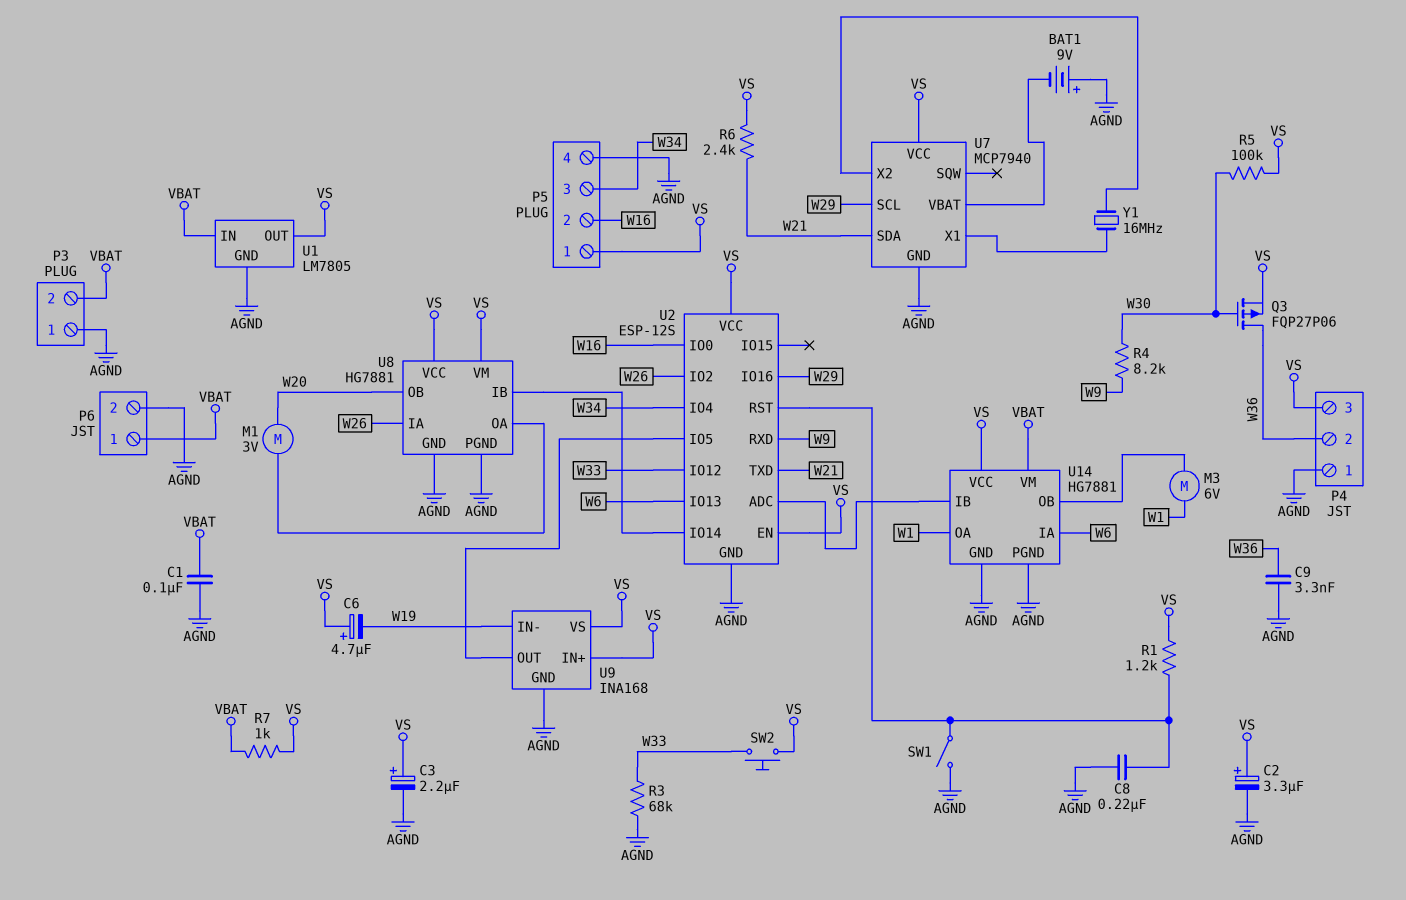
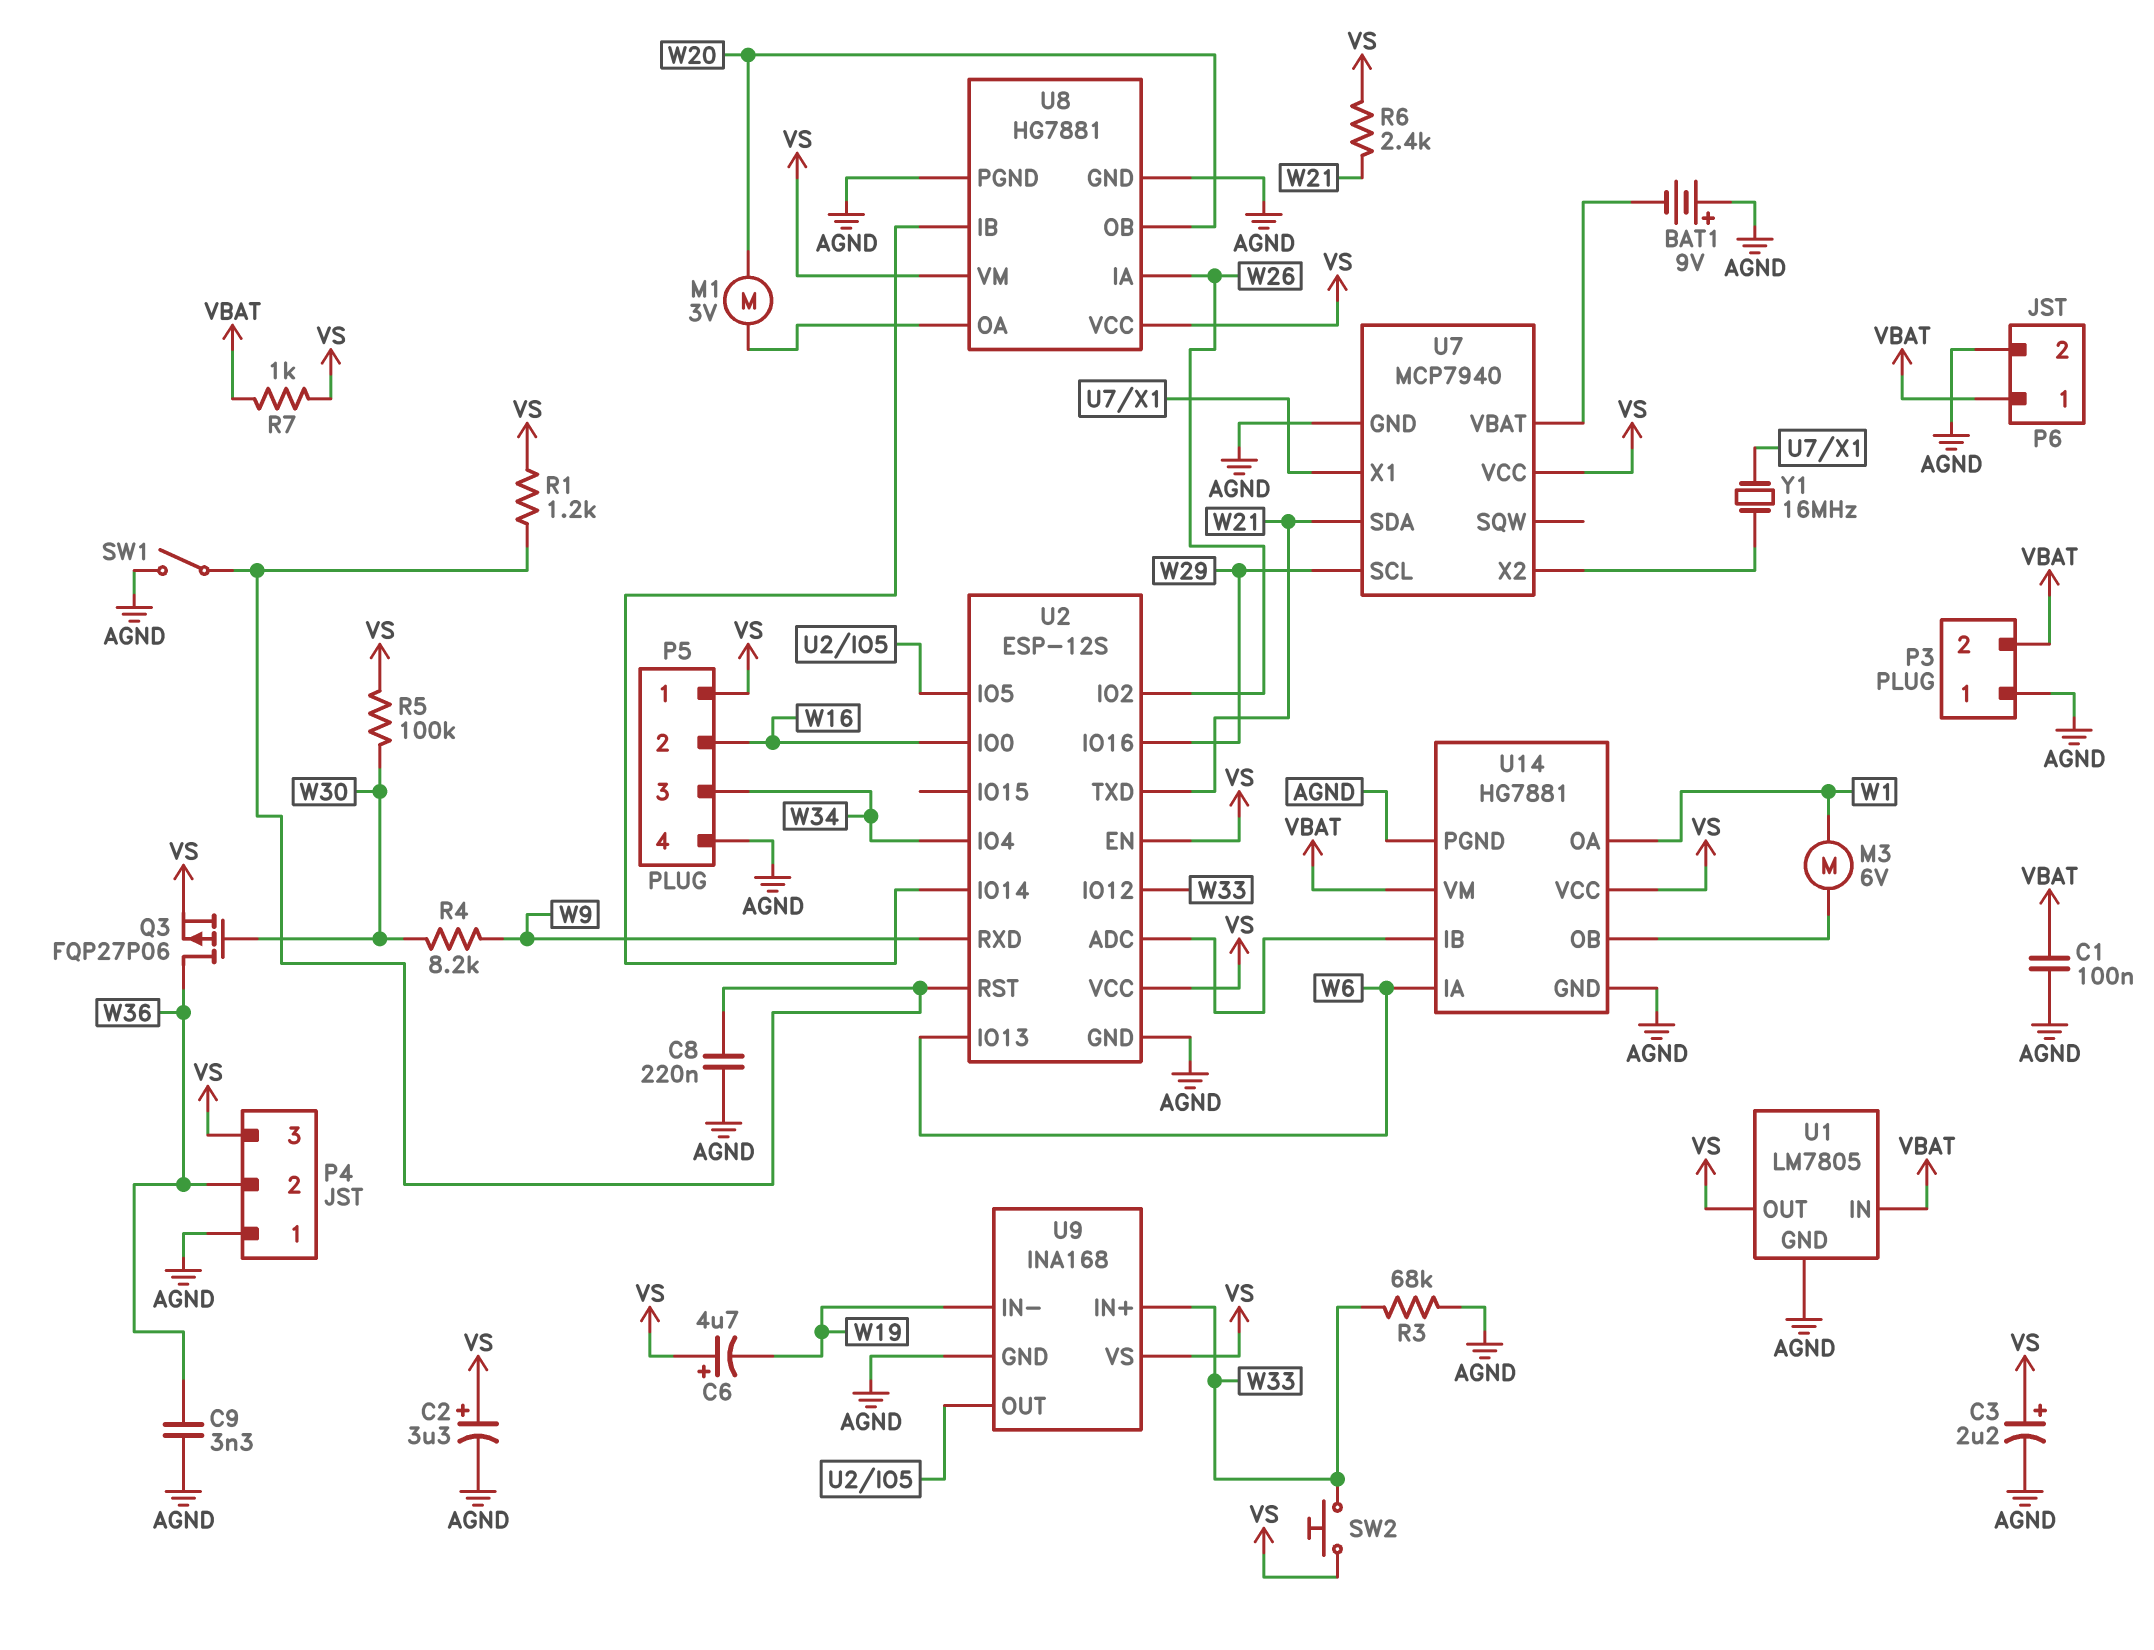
U9 pin IN+: VS -> W33

